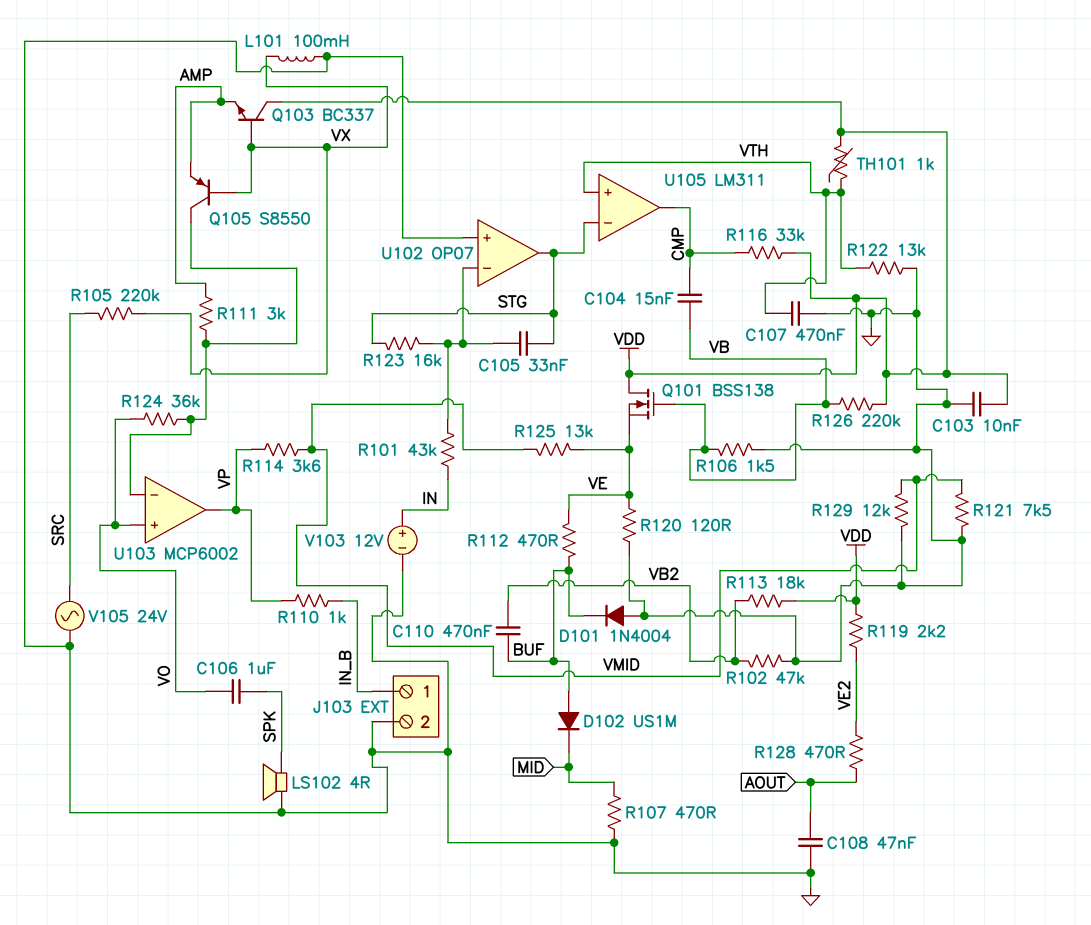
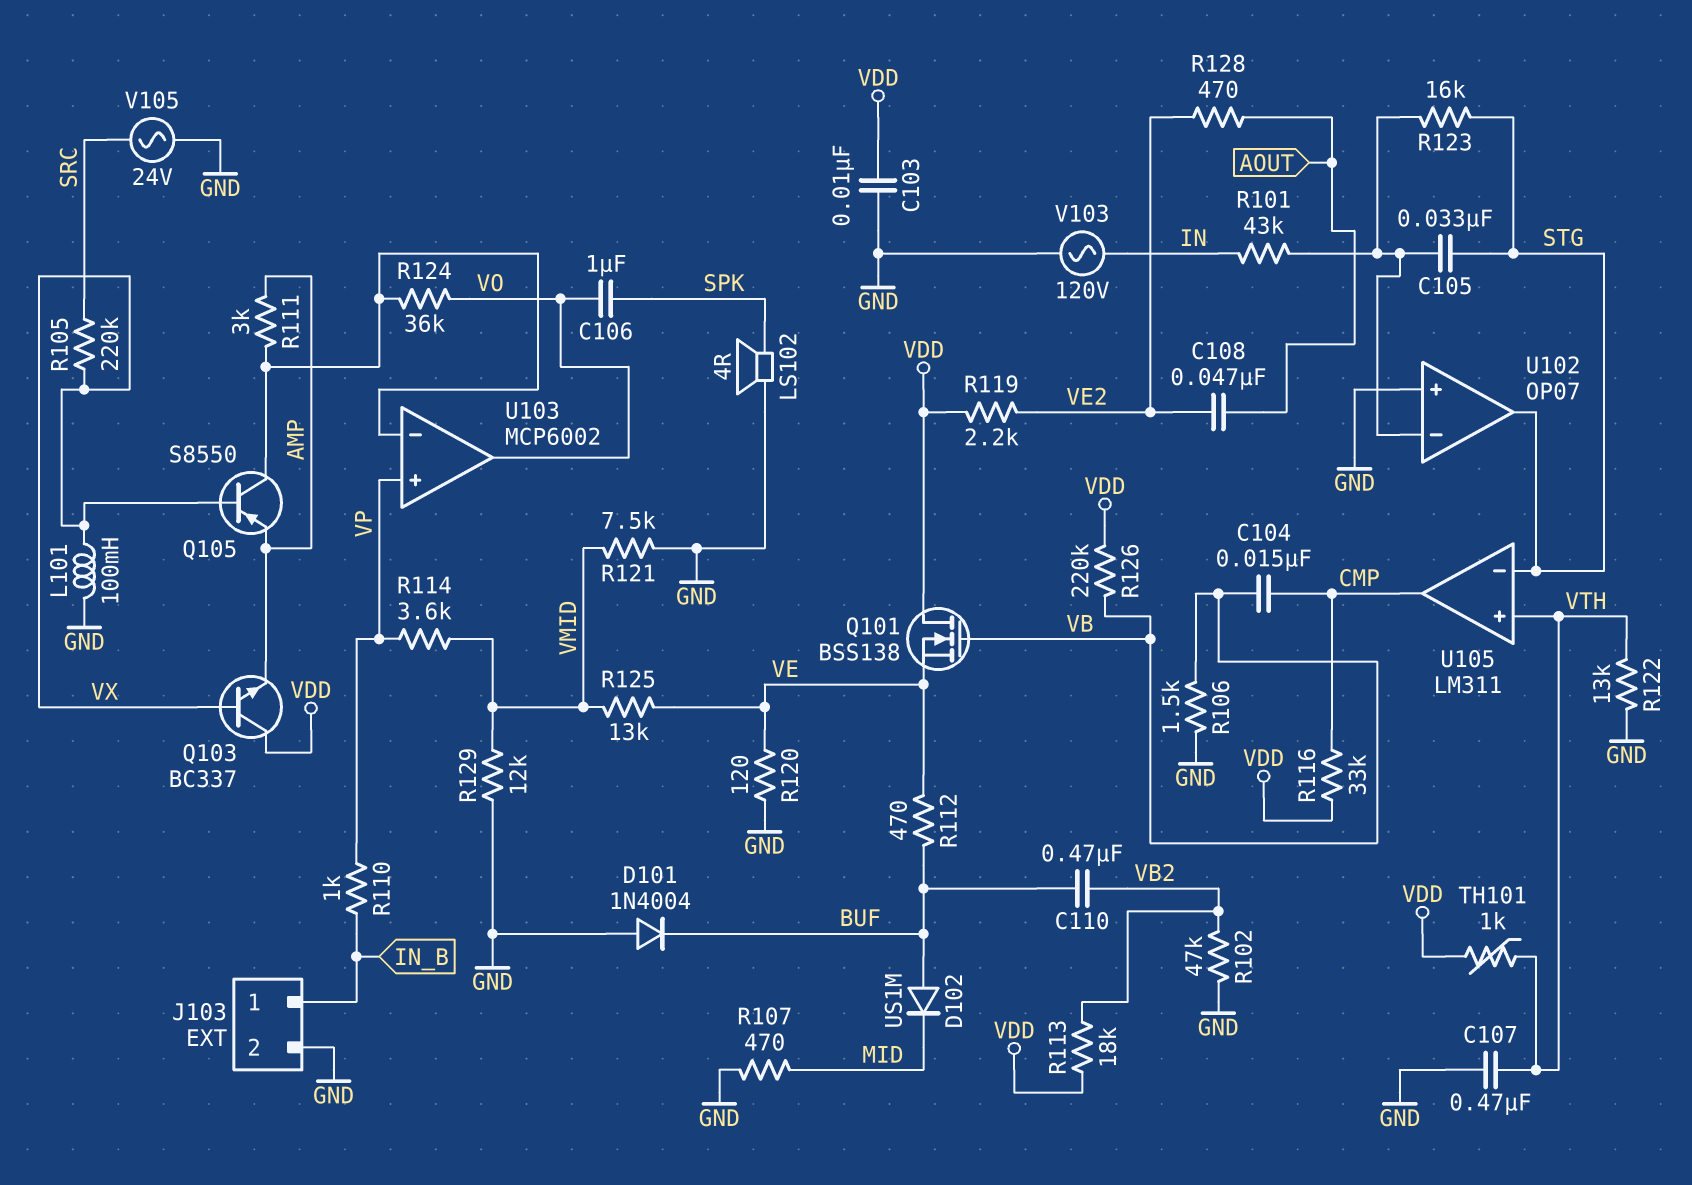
C108: 47nF (AOUT, GND) -> 47nF (AOUT, VE2)
U103 pin in+: VO -> VP
U103 pin out: VP -> VO
V103: 12V (plus IN, minus GND) -> AC 120V (GND, IN)

